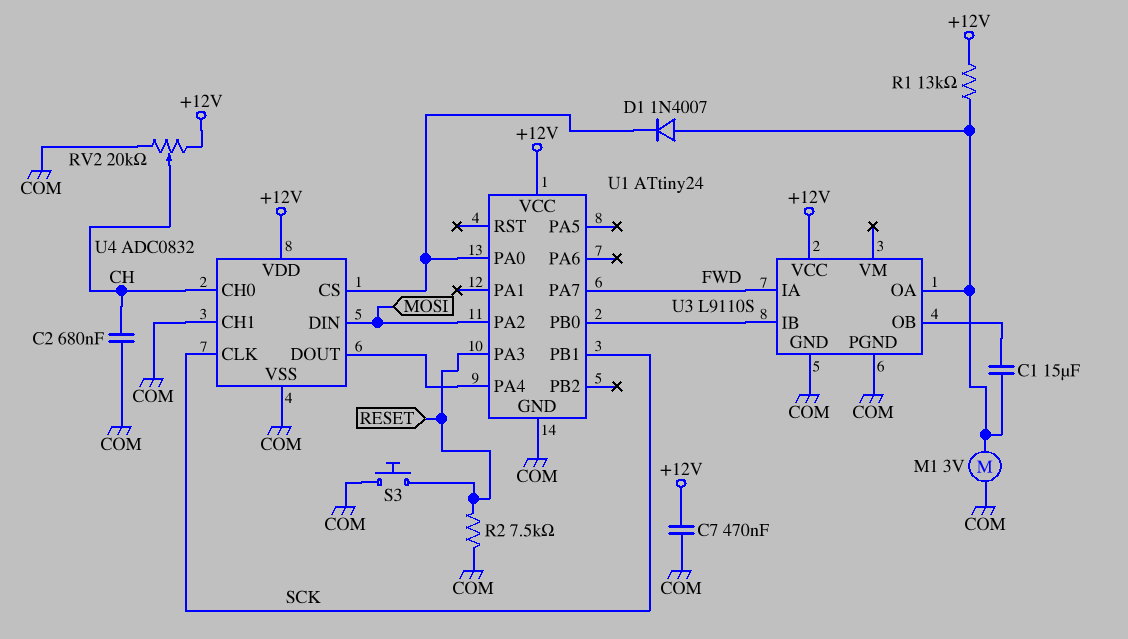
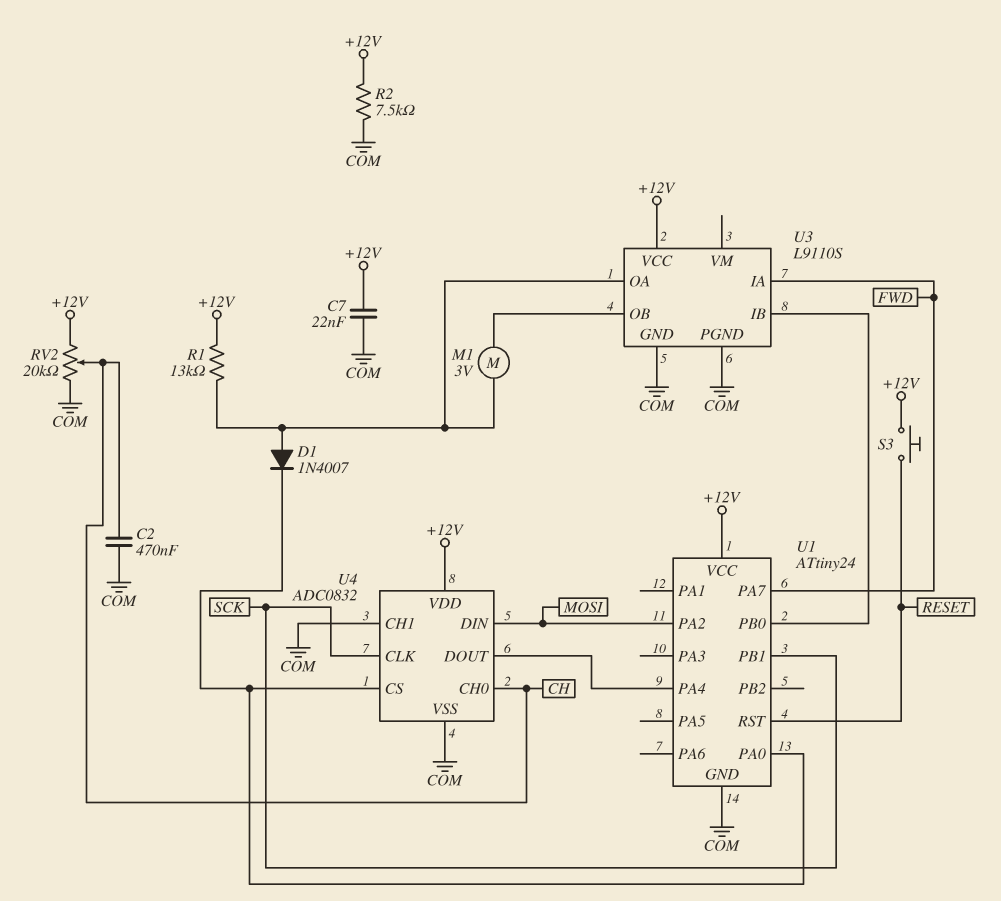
C1: 15uF (U3/OA, U3/OB) -> none
C2: 680nF (CH, COM) -> 470nF (CH, COM)
C7: 470nF (+12V, COM) -> 22nF (+12V, COM)
M1: motor 3V (COM, U3/OA) -> motor 3V (U3/OA, U3/OB)
R2: 7.5k (COM, RESET) -> 7.5k (+12V, COM)
S3: button (COM, RESET) -> button (+12V, RESET)
U1 pin PA3: RESET -> none
U1 pin RST: none -> RESET

